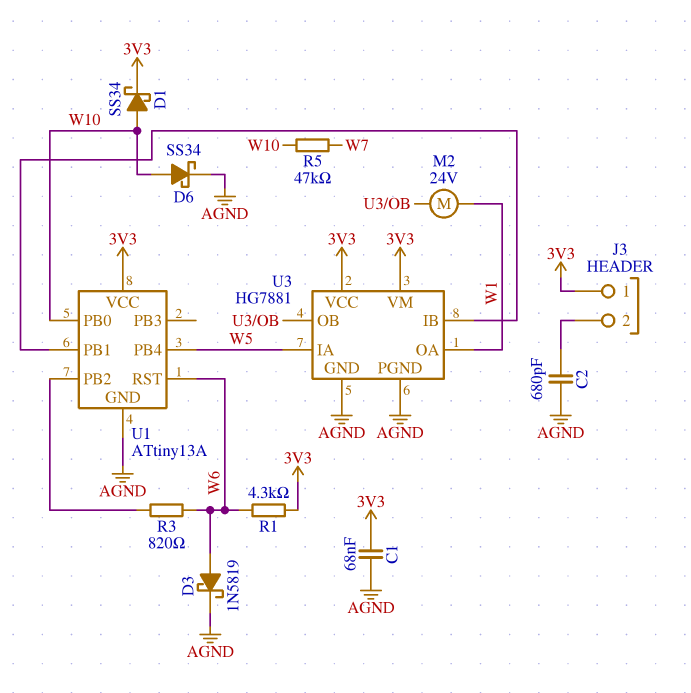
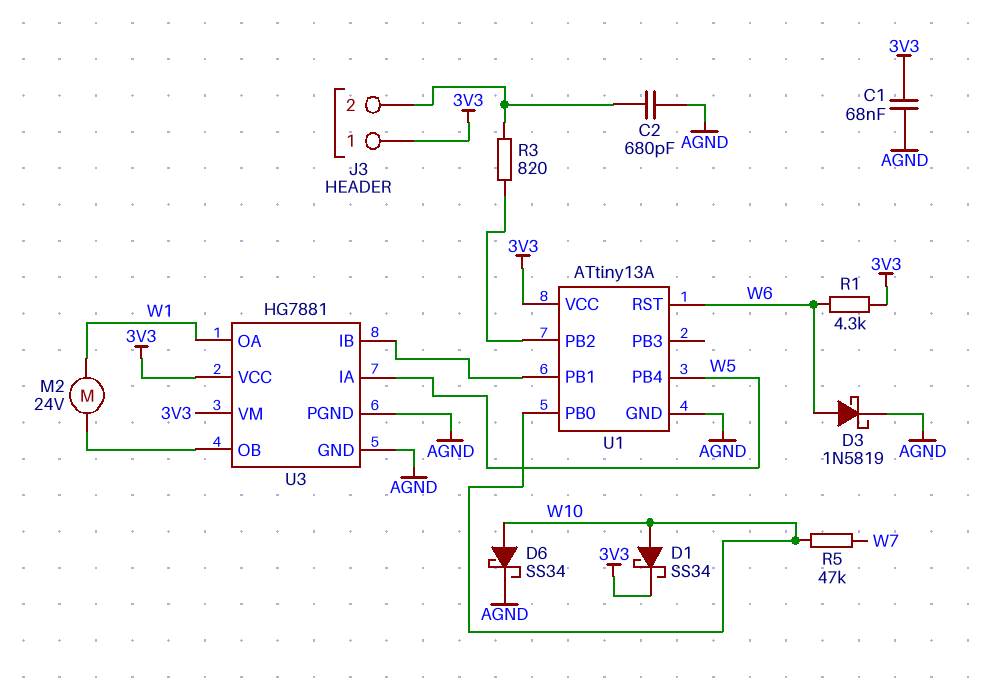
R3: 820 (U1/PB2, W6) -> 820 (J3/2, U1/PB2)

